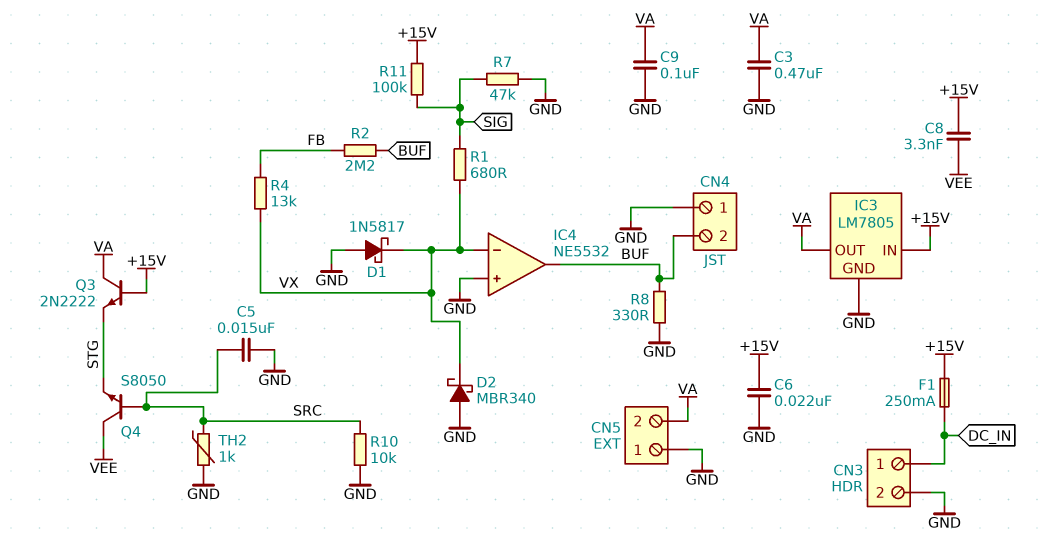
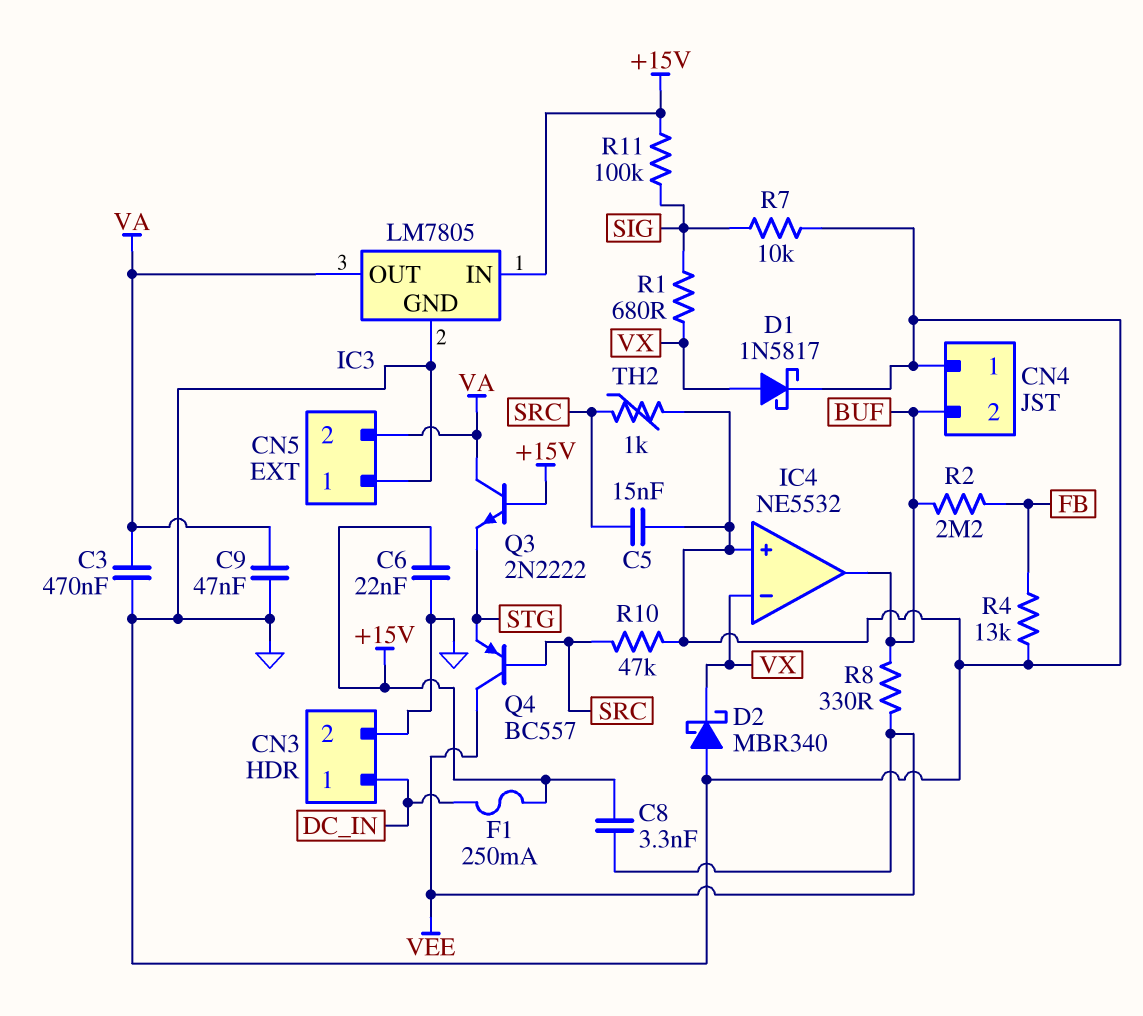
C9: 100nF (GND, VA) -> 47nF (GND, VA)
D1: schottky 1N5817 (A GND, K VX) -> schottky 1N5817 (A VX, K GND)
Q4: NPN S8050 (B SRC, C VEE, E STG) -> PNP BC557 (B SRC, C VEE, E STG)
R4: 13k (FB, VX) -> 13k (FB, GND)
R7: 47k (GND, SIG) -> 10k (GND, SIG)
R8: 330 (BUF, GND) -> 330 (BUF, VEE)
R10: 10k (GND, SRC) -> 47k (GND, SRC)

